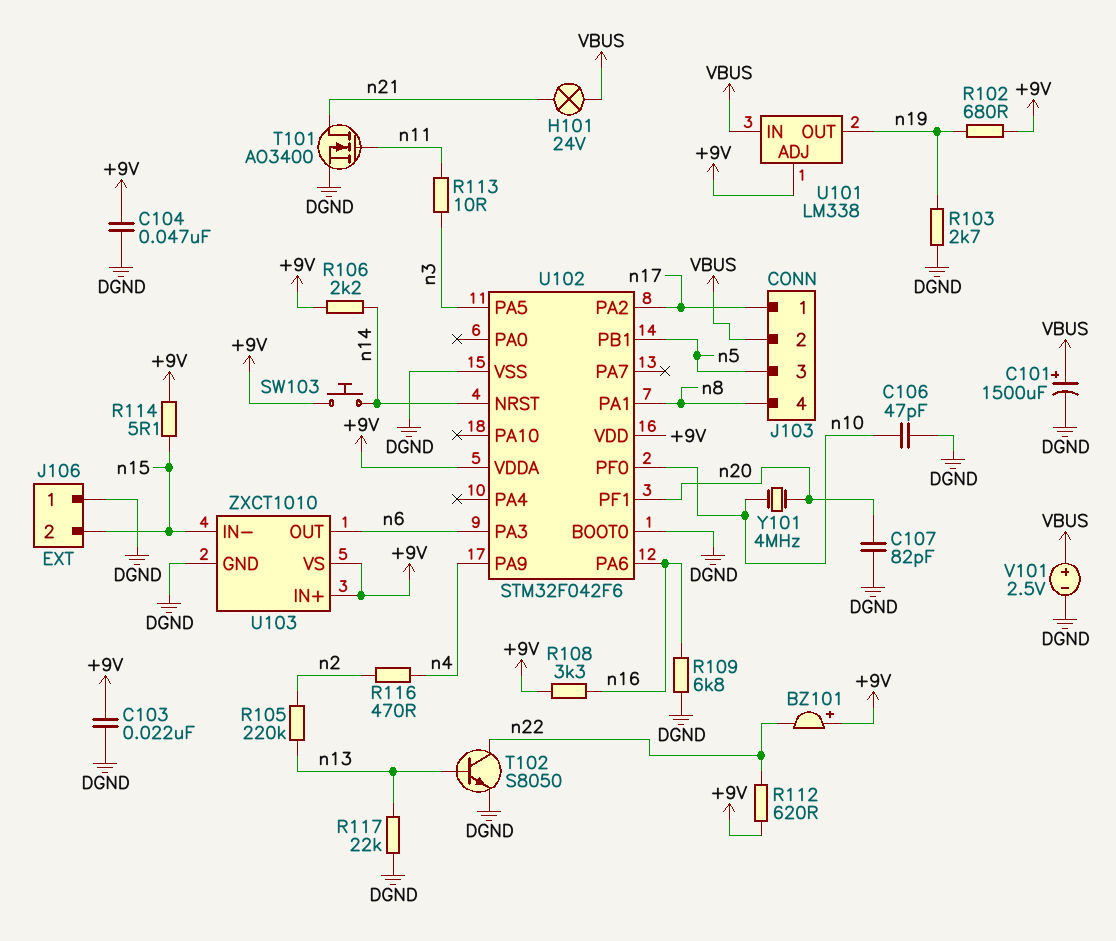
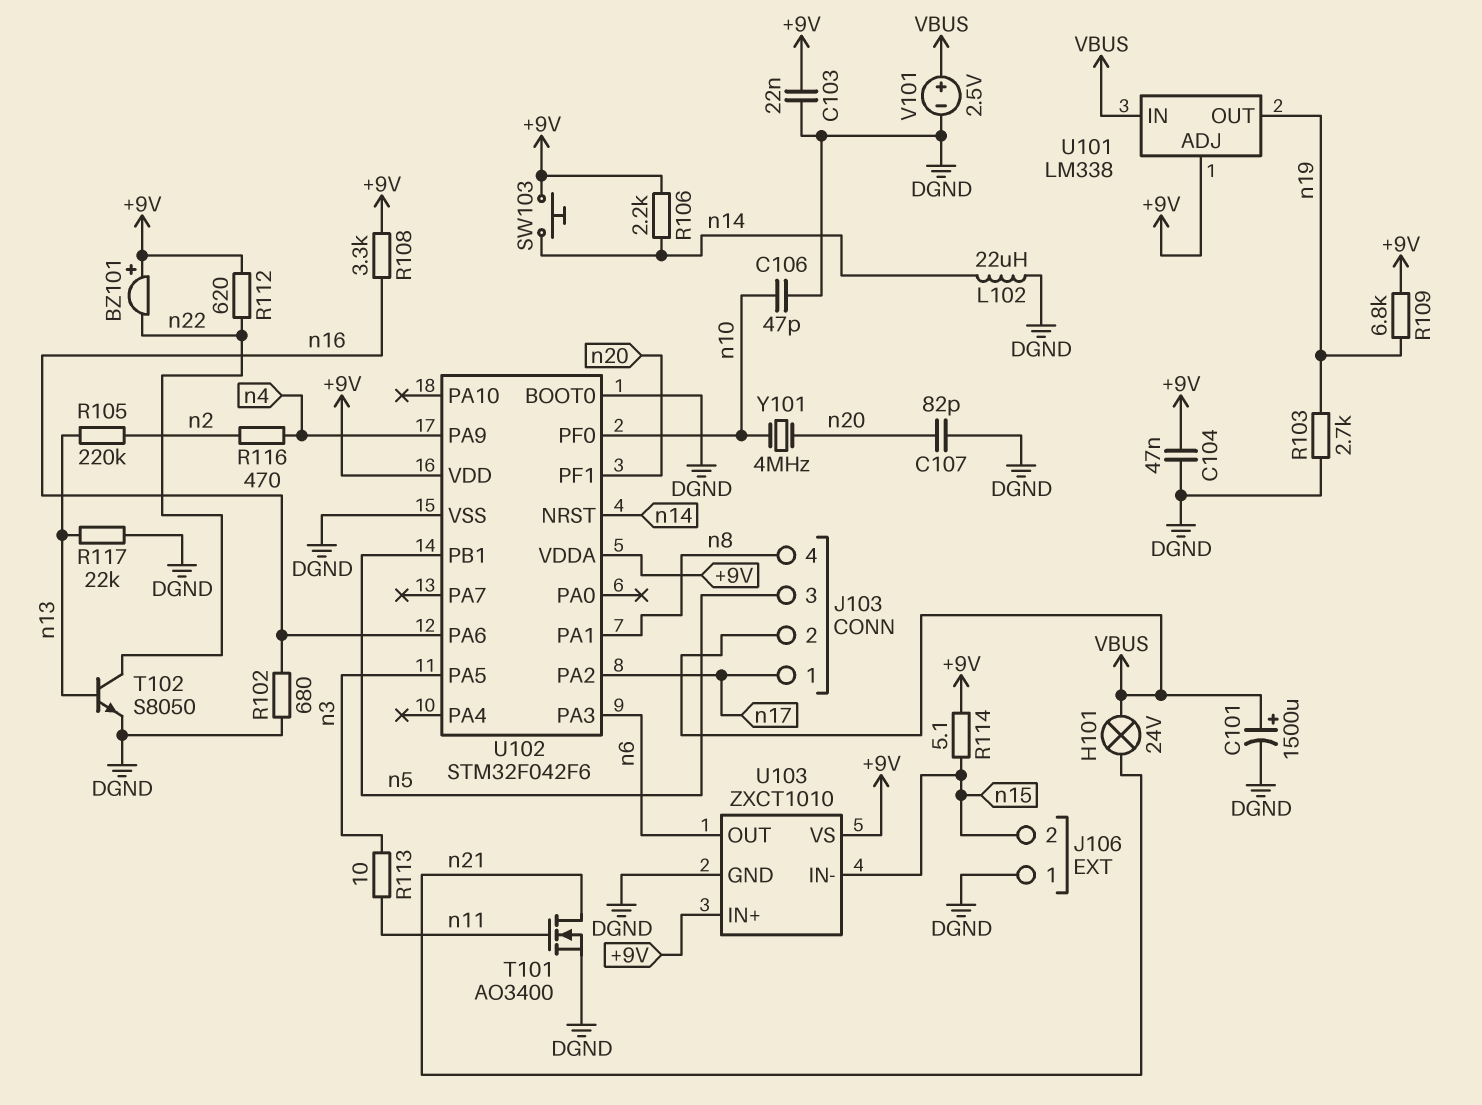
L102: none -> 22uH (DGND, n14)
R102: 680 (+9V, n19) -> 680 (DGND, n16)
R109: 6.8k (DGND, n16) -> 6.8k (+9V, n19)

